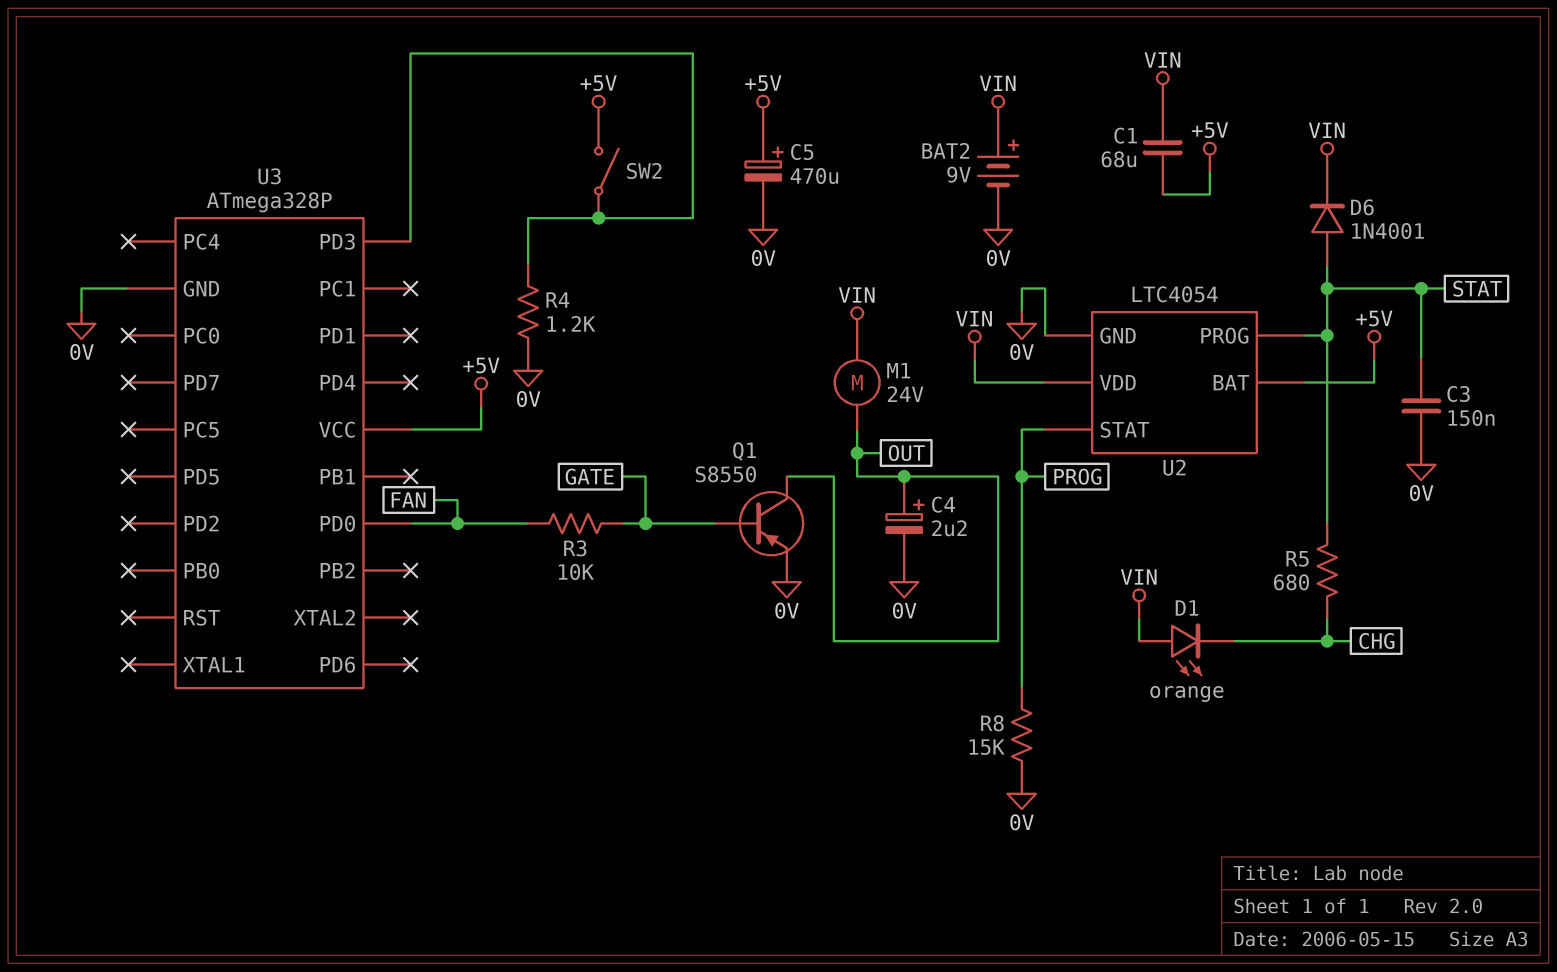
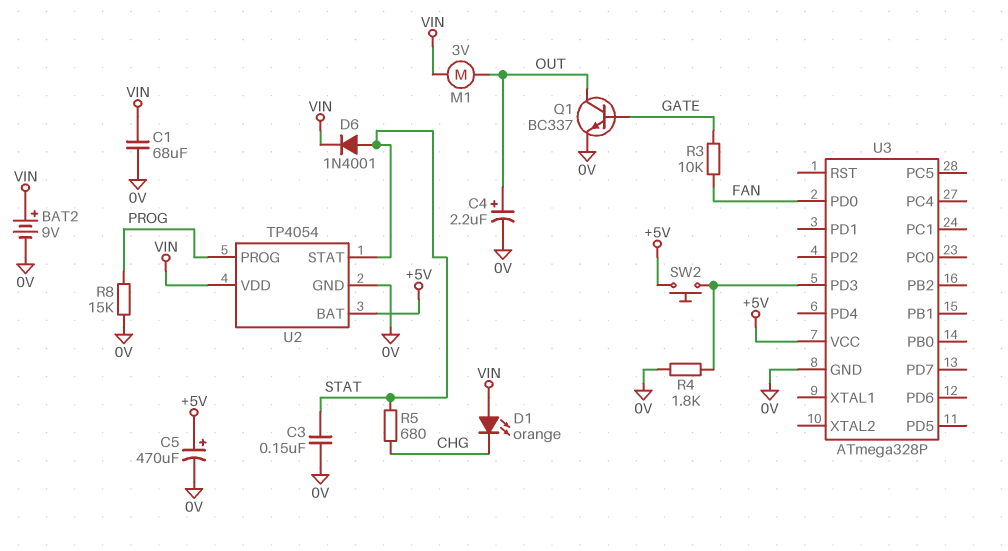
C1: 68uF (+5V, VIN) -> 68uF (0V, VIN)
M1: motor 24V (OUT, VIN) -> motor 3V (OUT, VIN)
Q1: PNP S8550 (B GATE, C OUT, E 0V) -> NPN BC337 (B GATE, C OUT, E 0V)
R4: 1.2k (0V, U3/PD3) -> 1.8k (0V, U3/PD3)
SW2: switch (+5V, U3/PD3) -> button (+5V, U3/PD3)
U2: LTC4054 -> TP4054
U2 pin PROG: STAT -> PROG
U2 pin STAT: PROG -> STAT

